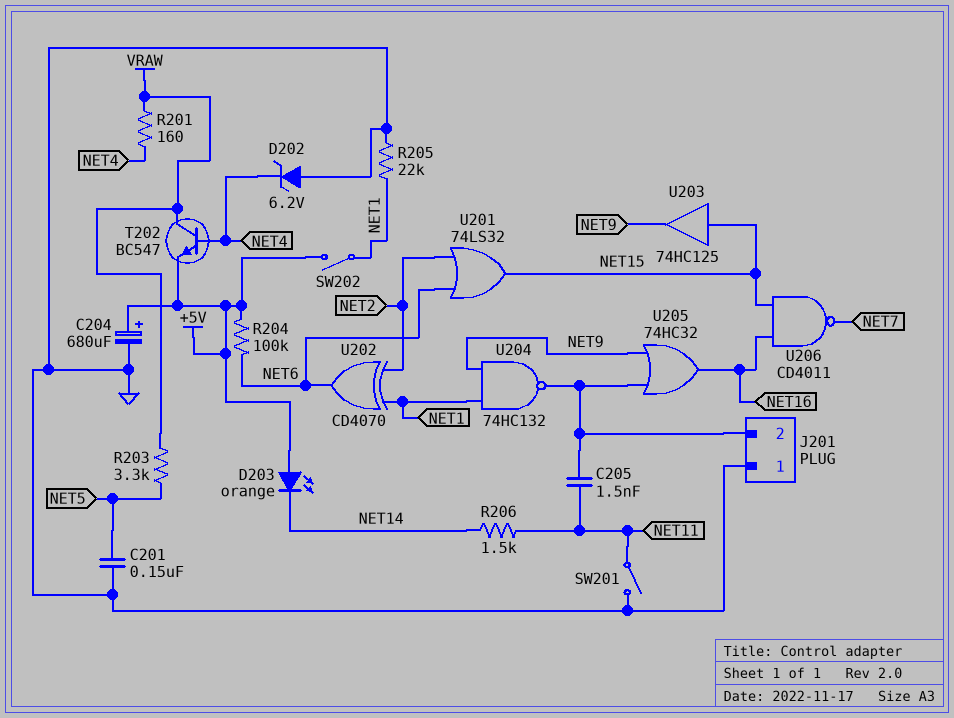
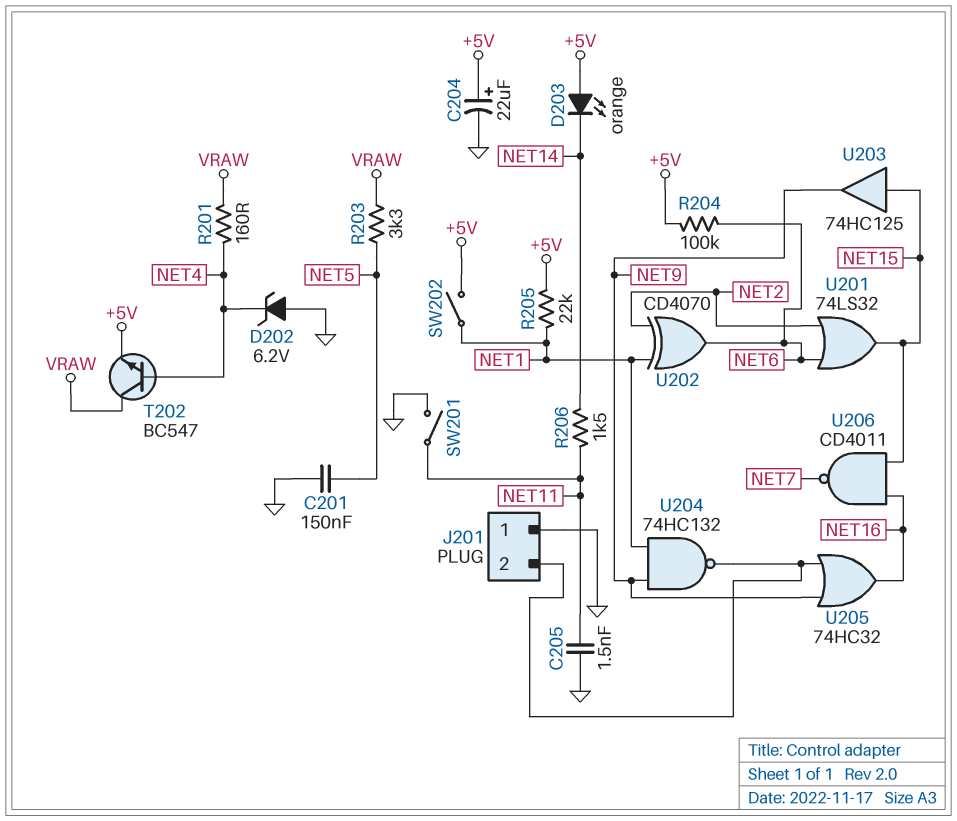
C204: 680uF (plus +5V, minus GND) -> 22uF (plus +5V, minus GND)
C205: 1.5nF (J201/2, NET11) -> 1.5nF (GND, NET11)
R205: 22k (GND, NET1) -> 22k (+5V, NET1)

